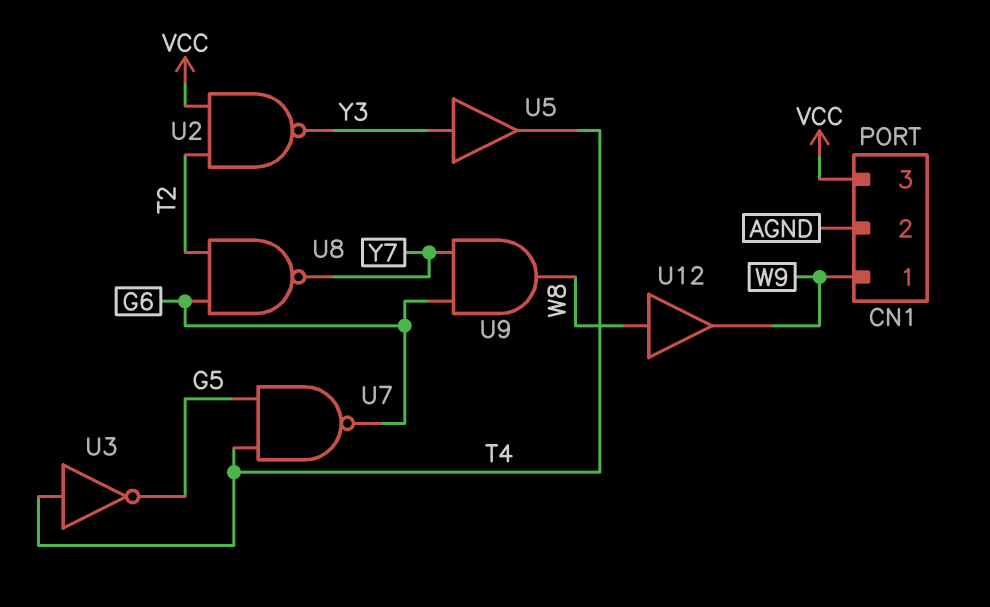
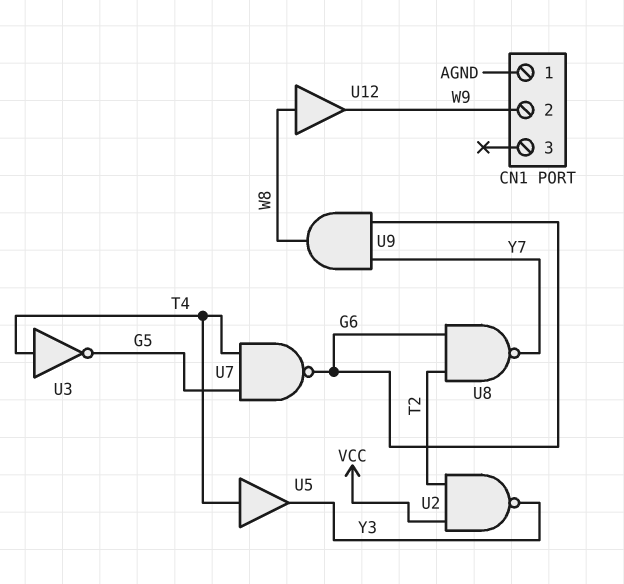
CN1 pin 1: W9 -> AGND
CN1 pin 2: AGND -> W9
CN1 pin 3: VCC -> none
U5: buffer (in Y3, out T4) -> buffer (in T4, out Y3)

